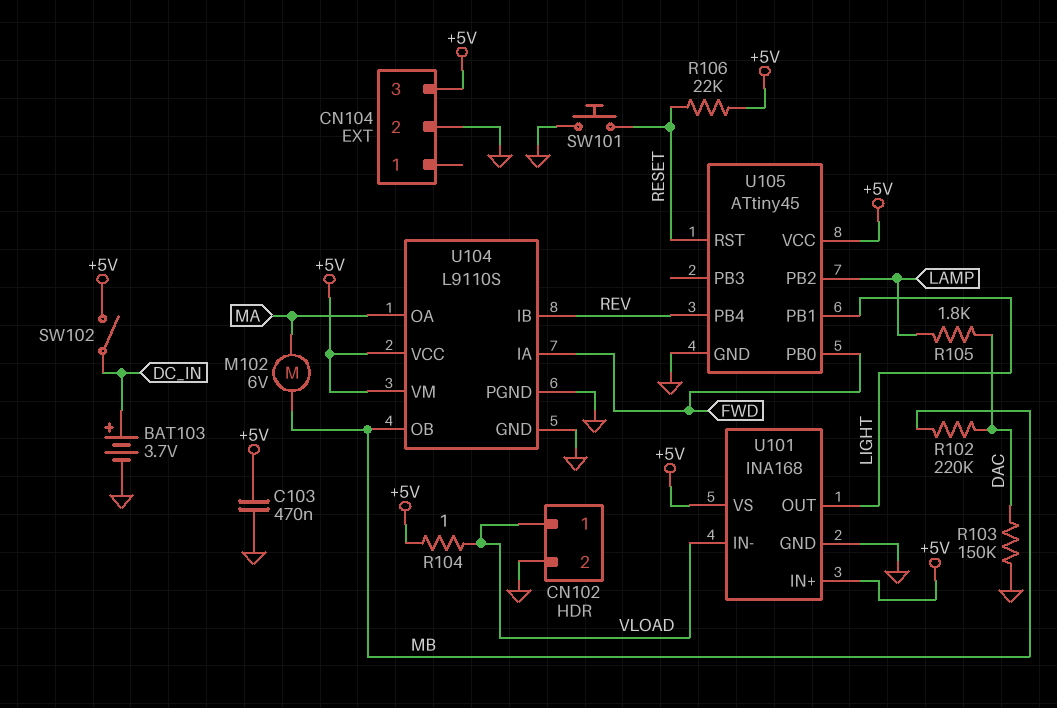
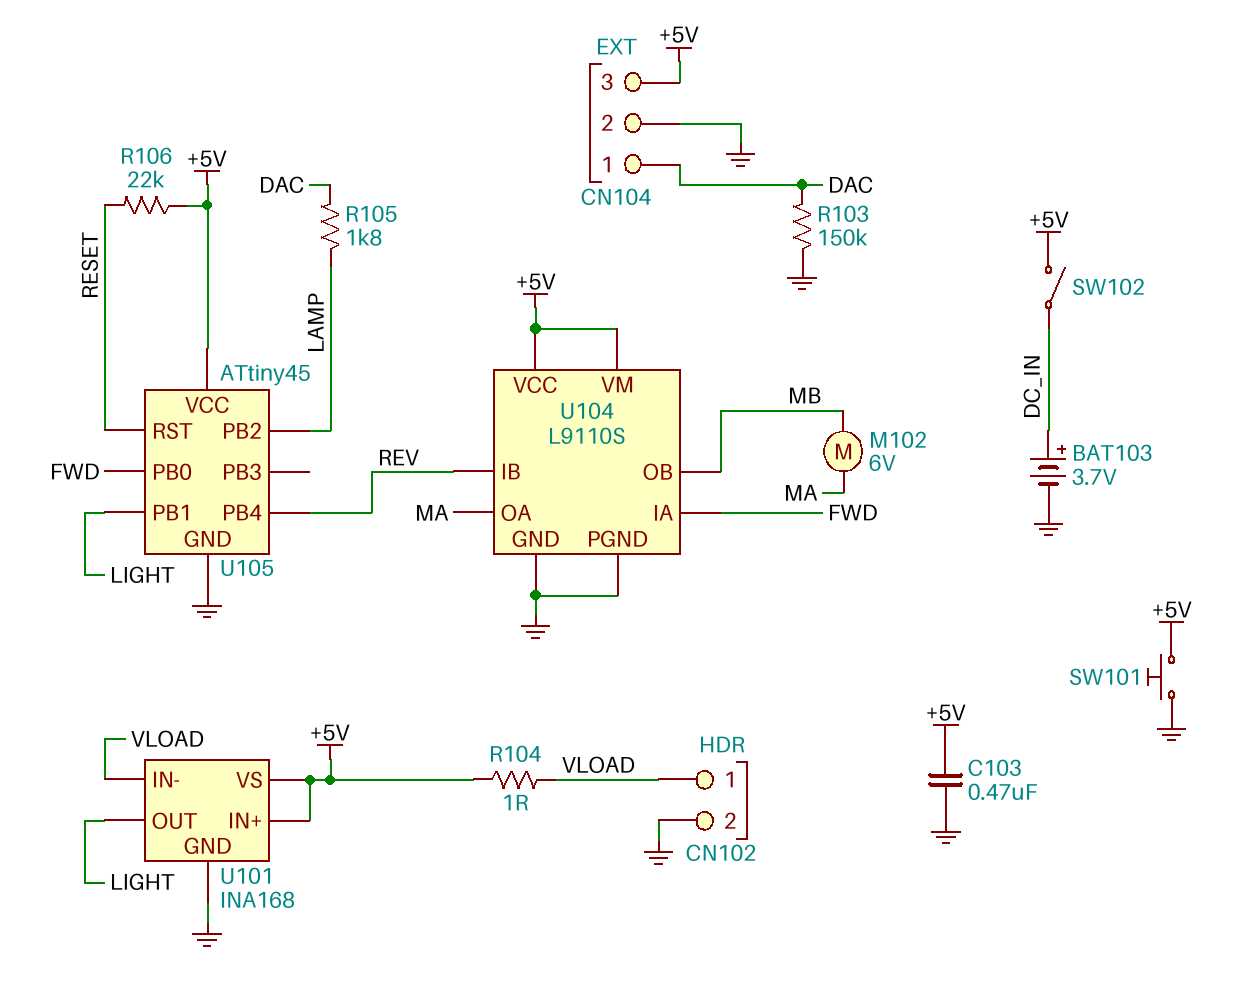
CN104 pin 1: none -> DAC
R102: 220k (DAC, MB) -> none
SW101: button (GND, RESET) -> button (+5V, GND)

